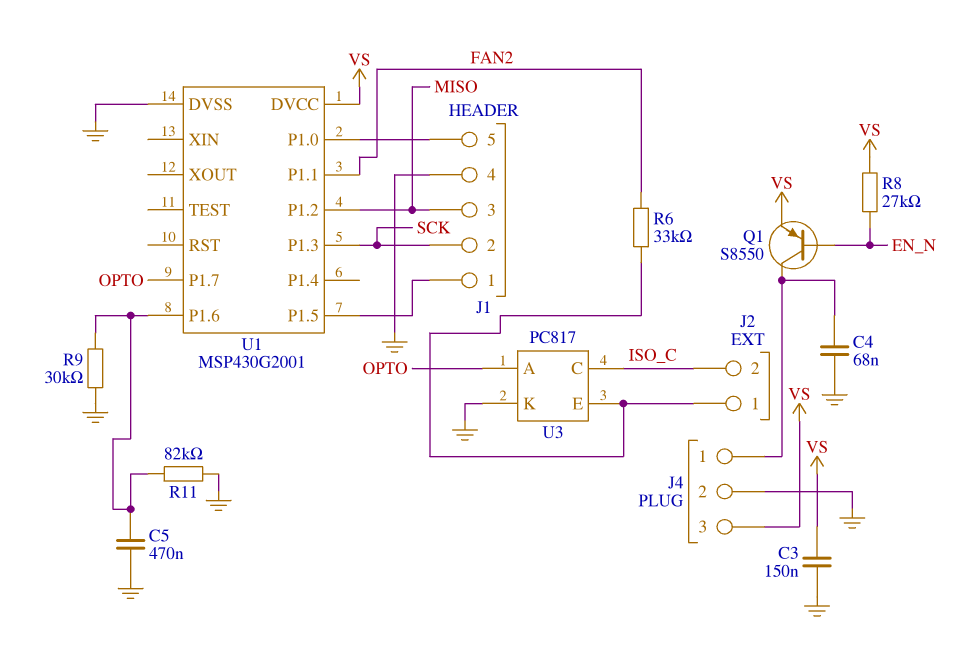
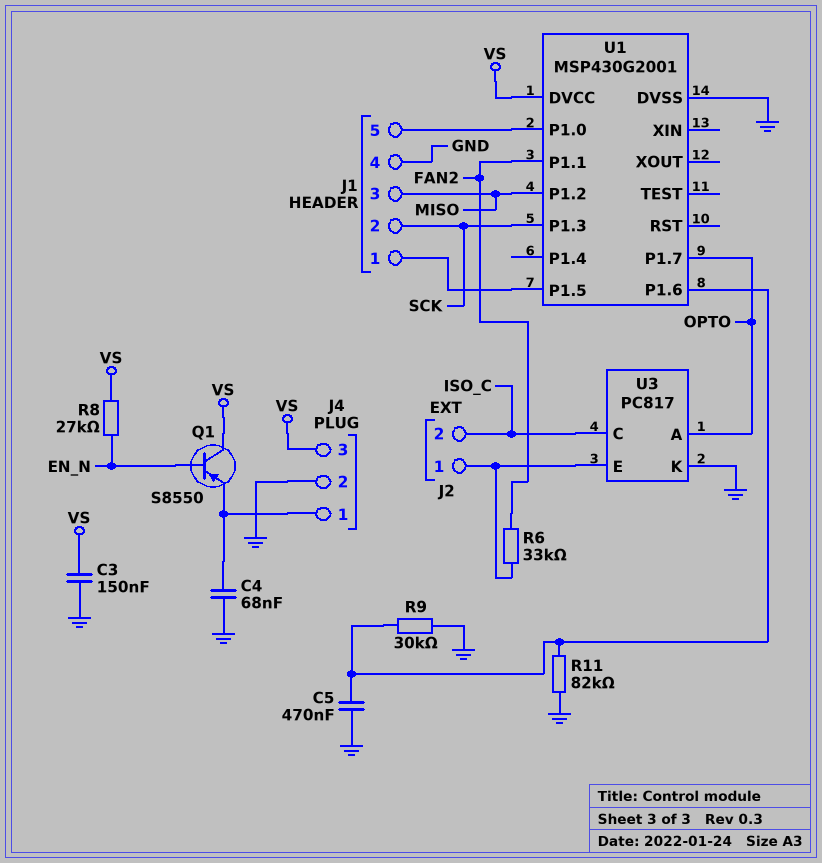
Q1: PNP S8550 (B EN_N, C J4/1, E VS) -> PNP S8550 (B EN_N, C VS, E J4/1)

